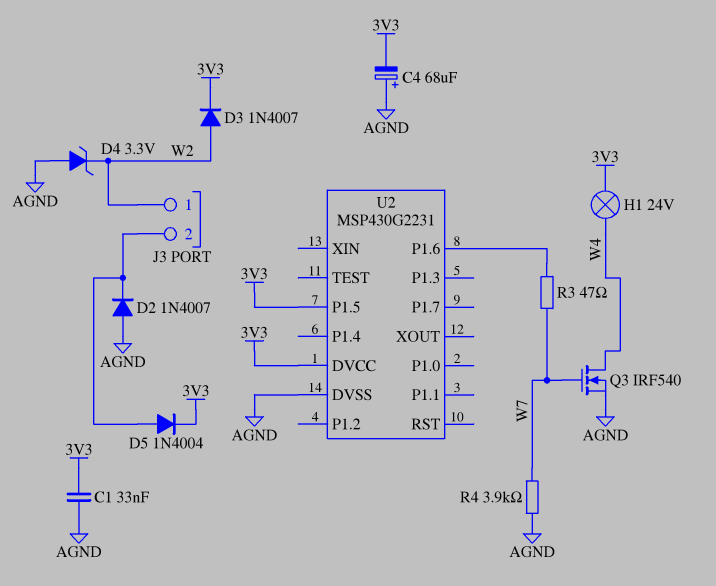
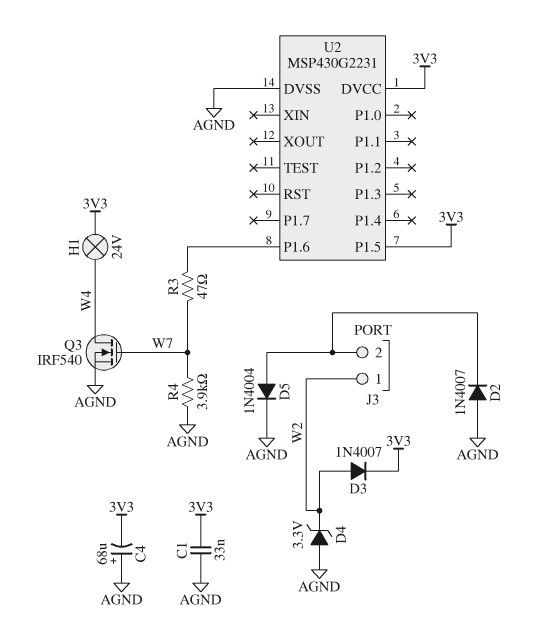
D5: diode 1N4004 (A J3/2, K 3V3) -> diode 1N4004 (A J3/2, K AGND)

